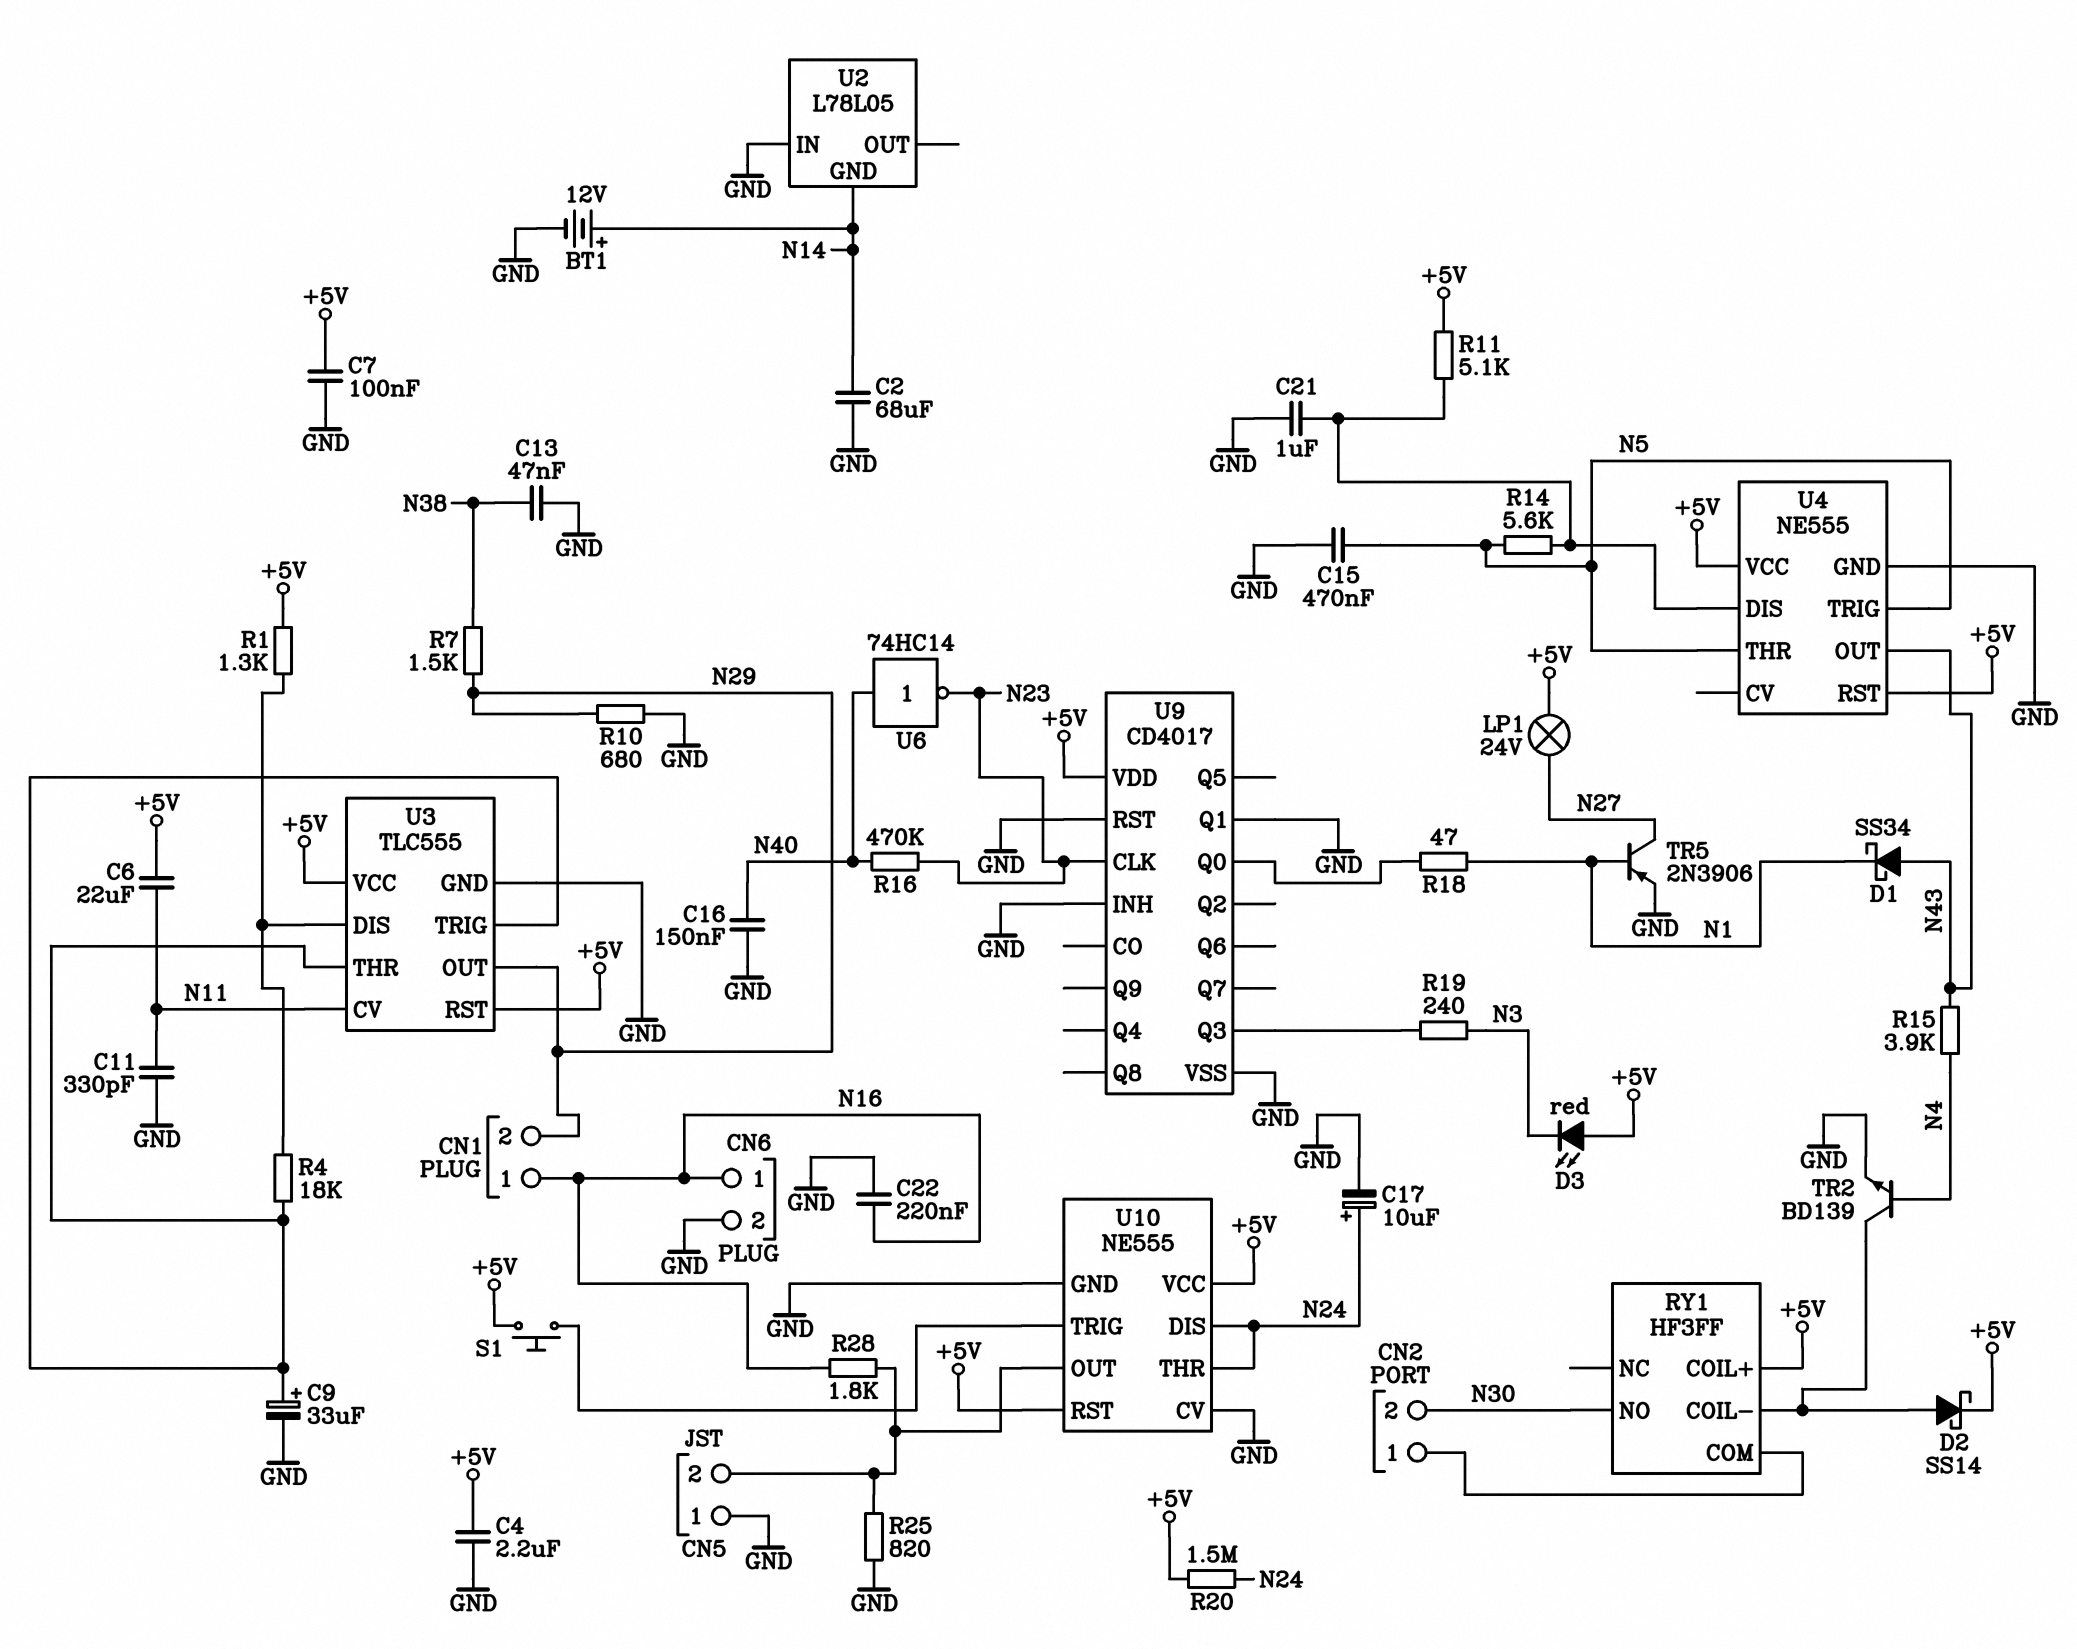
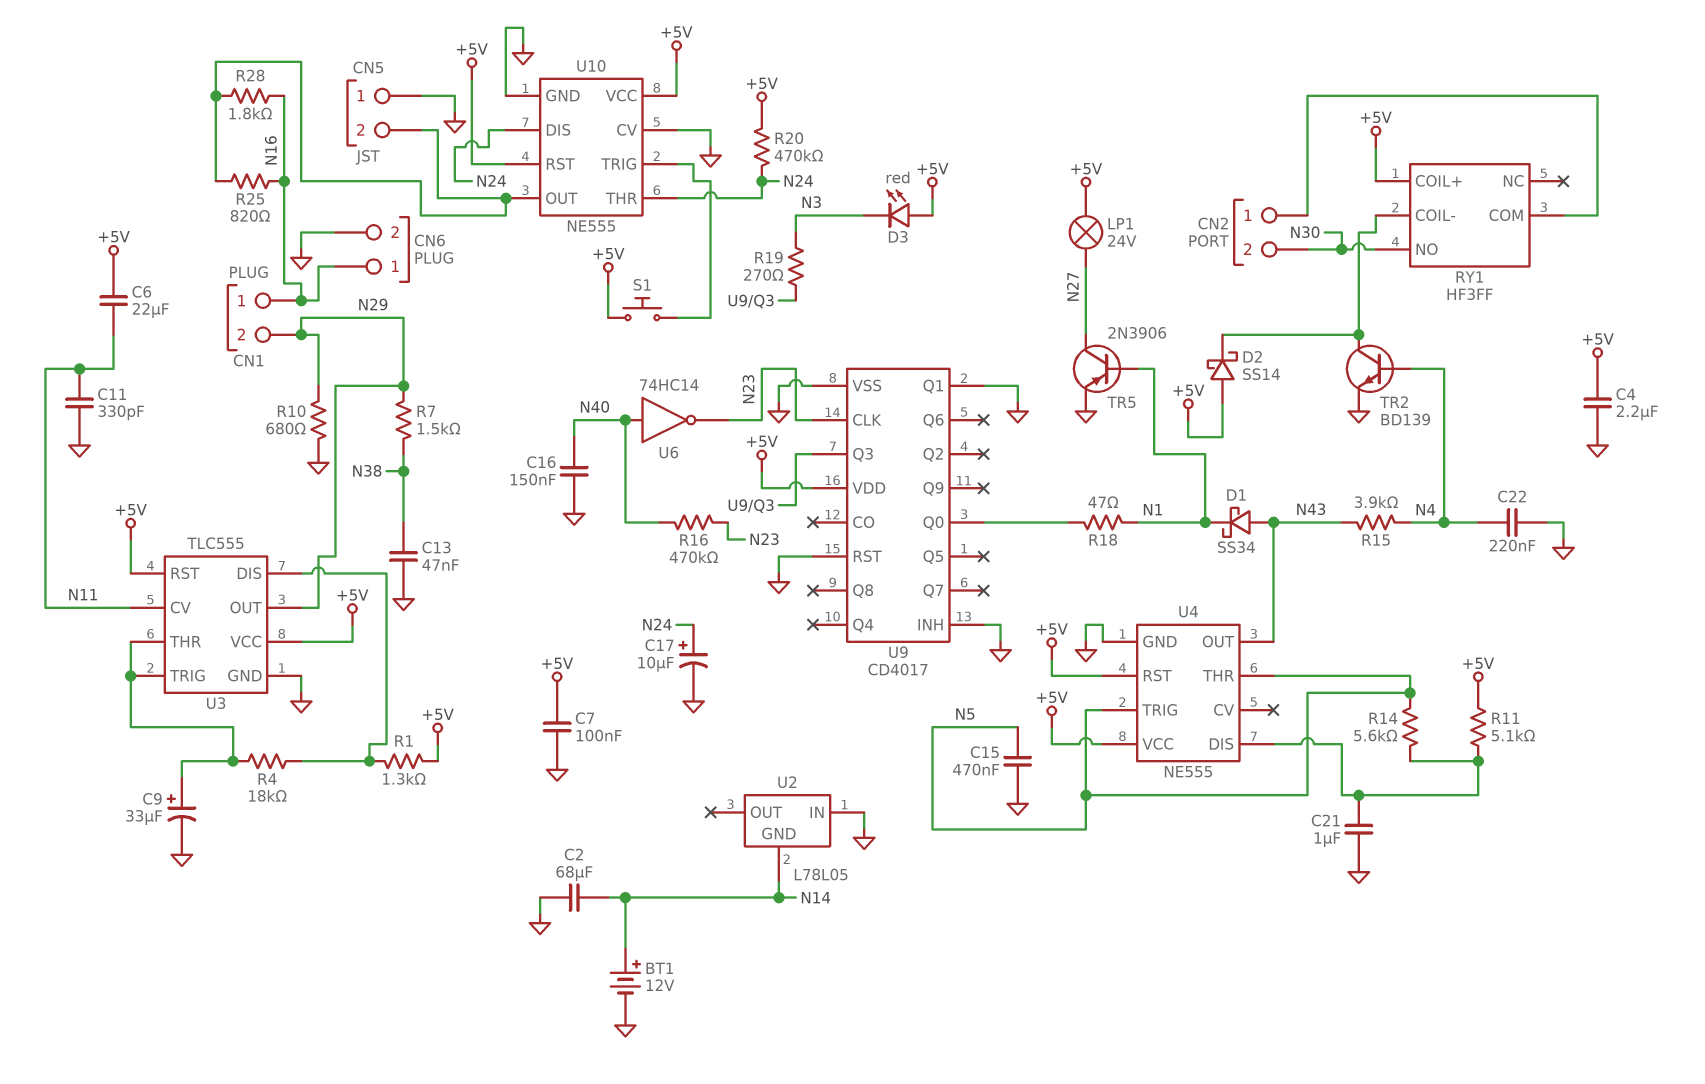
C22: 220nF (GND, N16) -> 220nF (GND, N4)
D2: schottky SS14 (A RY1/COIL-, K +5V) -> schottky SS14 (A +5V, K RY1/COIL-)
R19: 240 (N3, U9/Q3) -> 270 (N3, U9/Q3)
R20: 1.5M (+5V, N24) -> 470k (+5V, N24)
R25: 820 (CN5/2, GND) -> 820 (CN5/2, N16)

